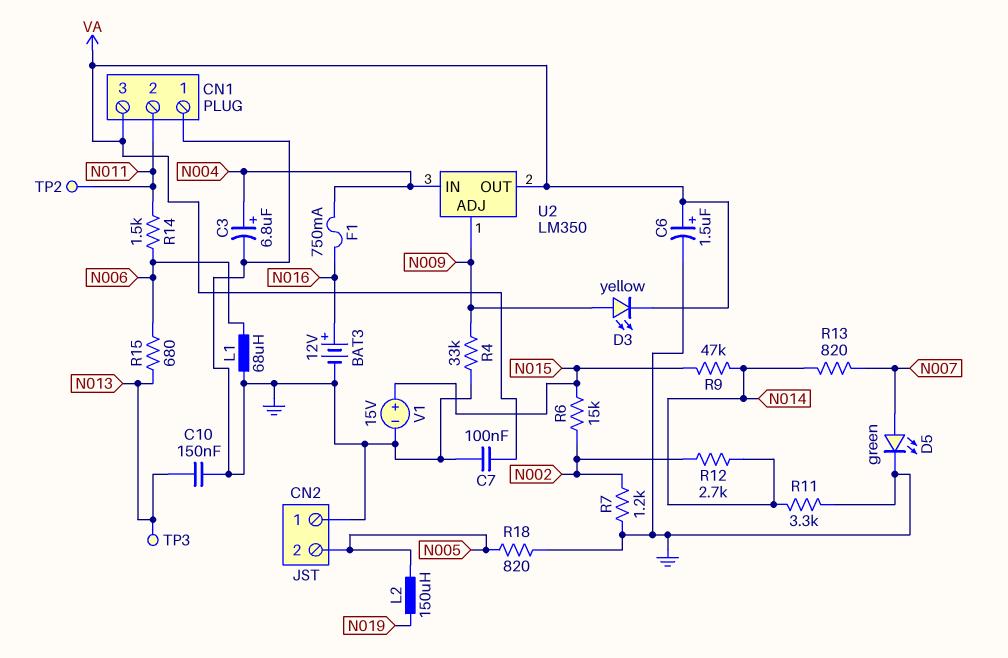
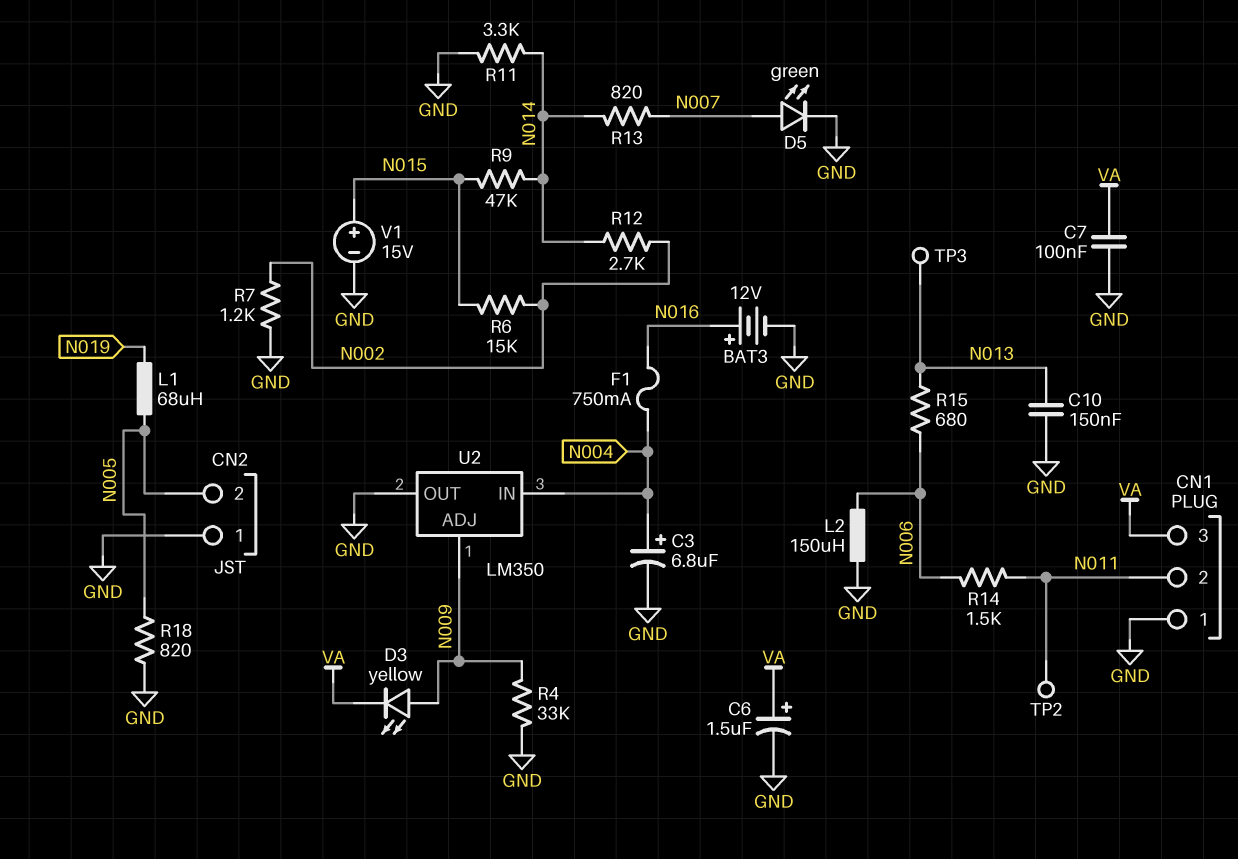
L1: 68uH (GND, N006) -> 68uH (N005, N019)
L2: 150uH (N005, N019) -> 150uH (GND, N006)
U2 pin OUT: VA -> GND

